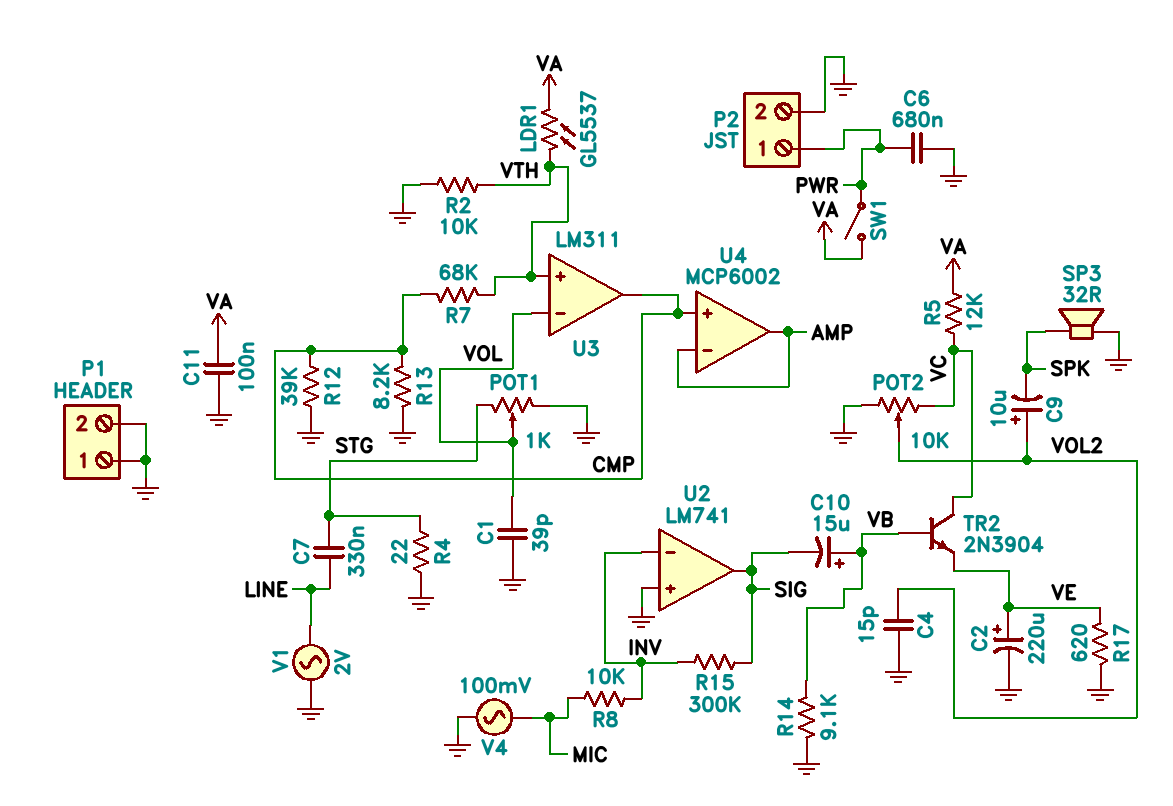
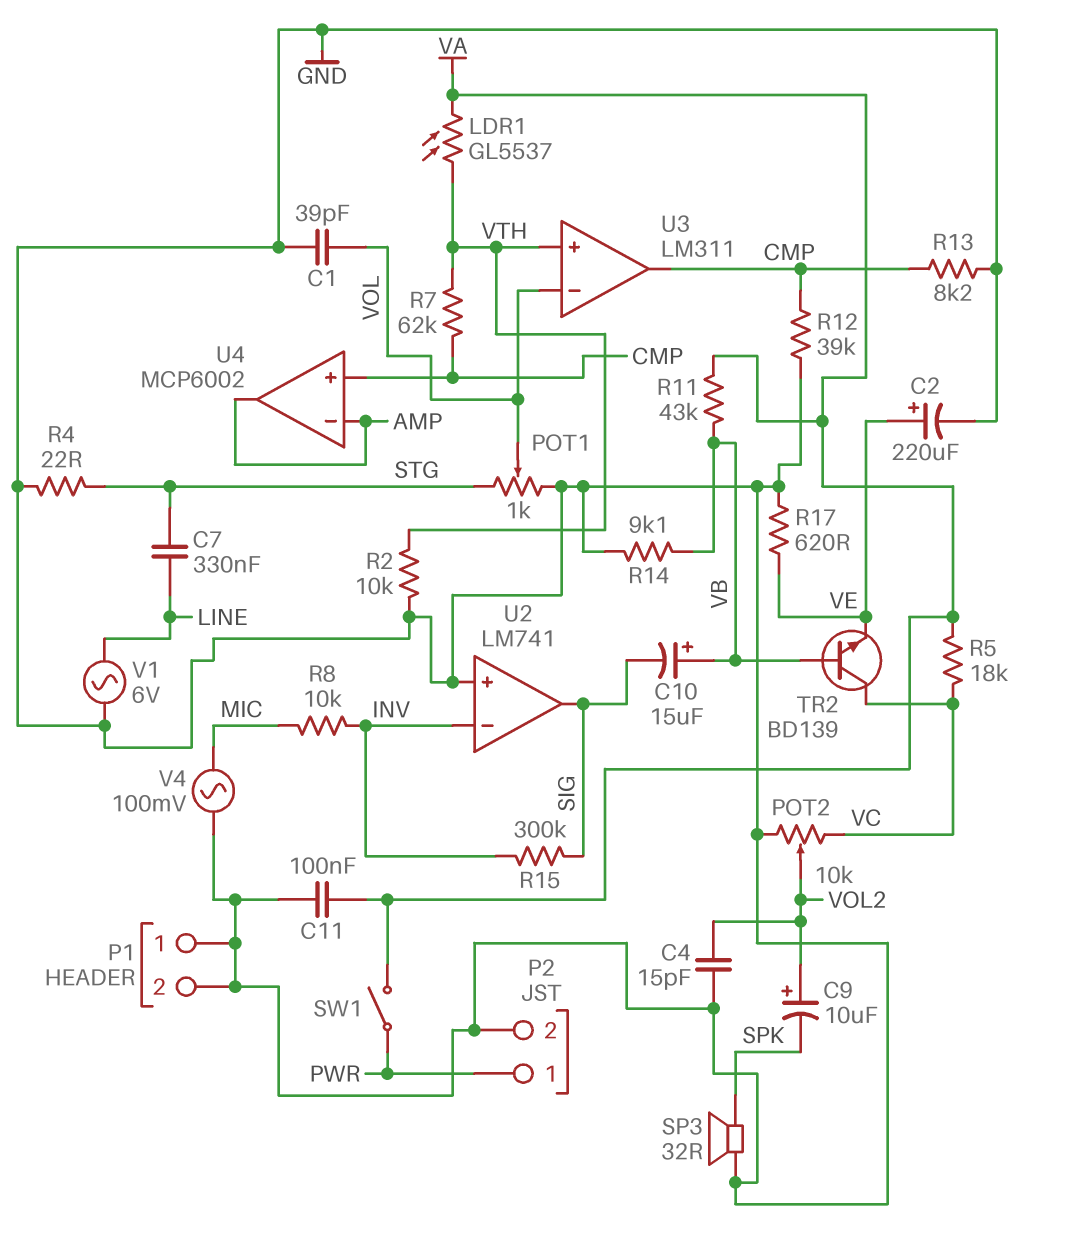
C6: 680nF (GND, PWR) -> none
R5: 12k (VA, VC) -> 18k (VA, VC)
R7: 68k (CMP, VTH) -> 62k (CMP, VTH)
R11: none -> 43k (VA, VB)
TR2: NPN 2N3904 (B VB, C VC, E VE) -> NPN BD139 (B VB, C VC, E VE)
V1: AC 2V (GND, LINE) -> AC 6V (GND, LINE)

